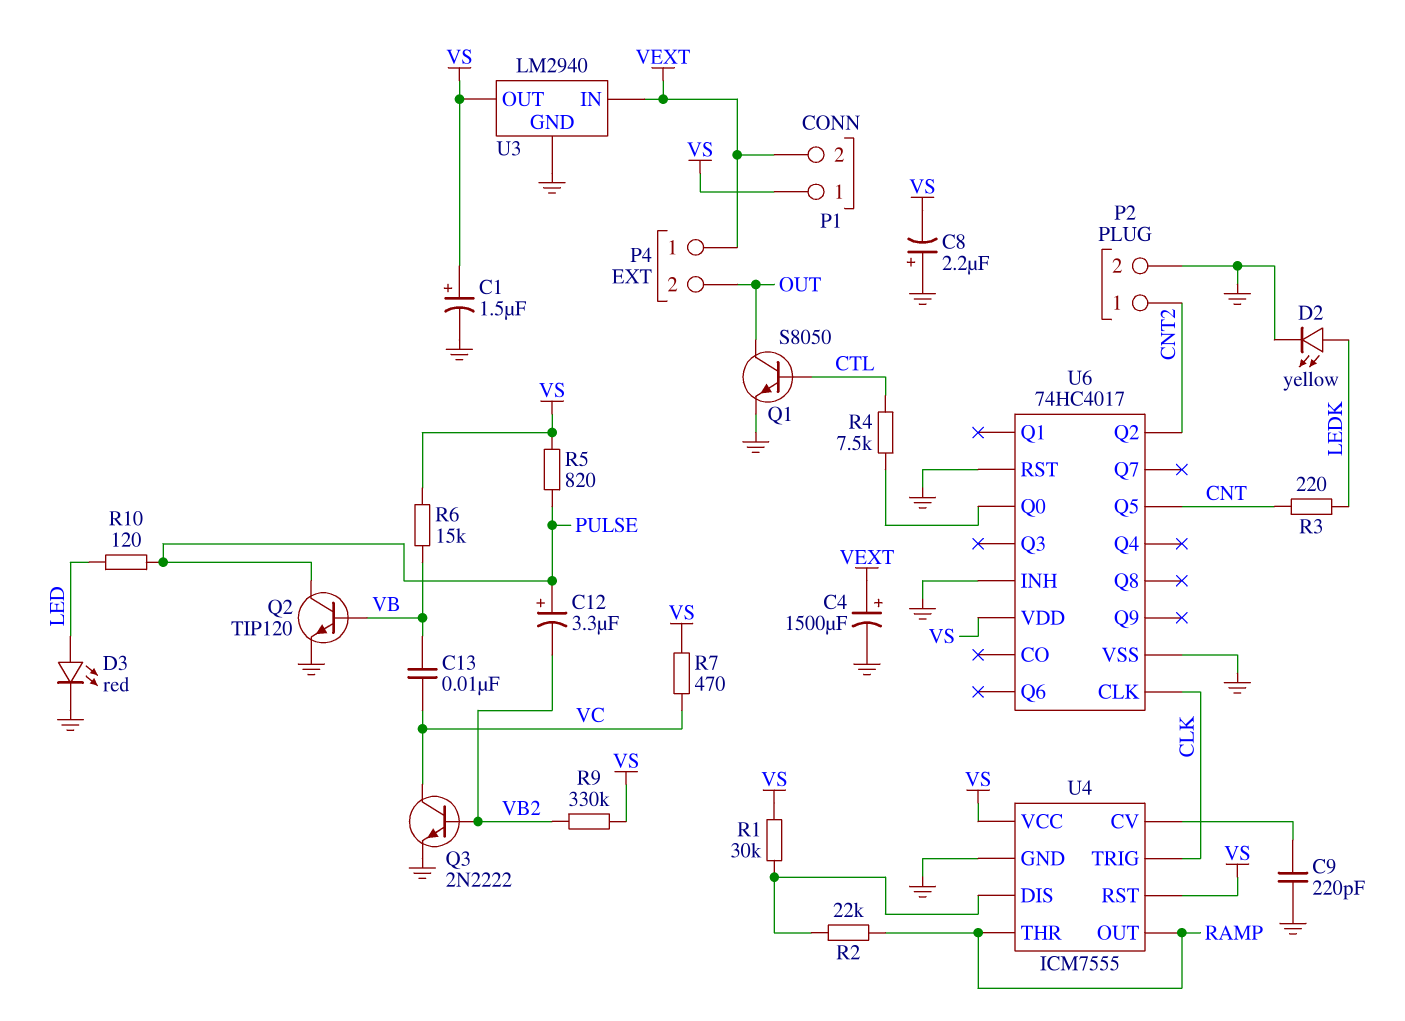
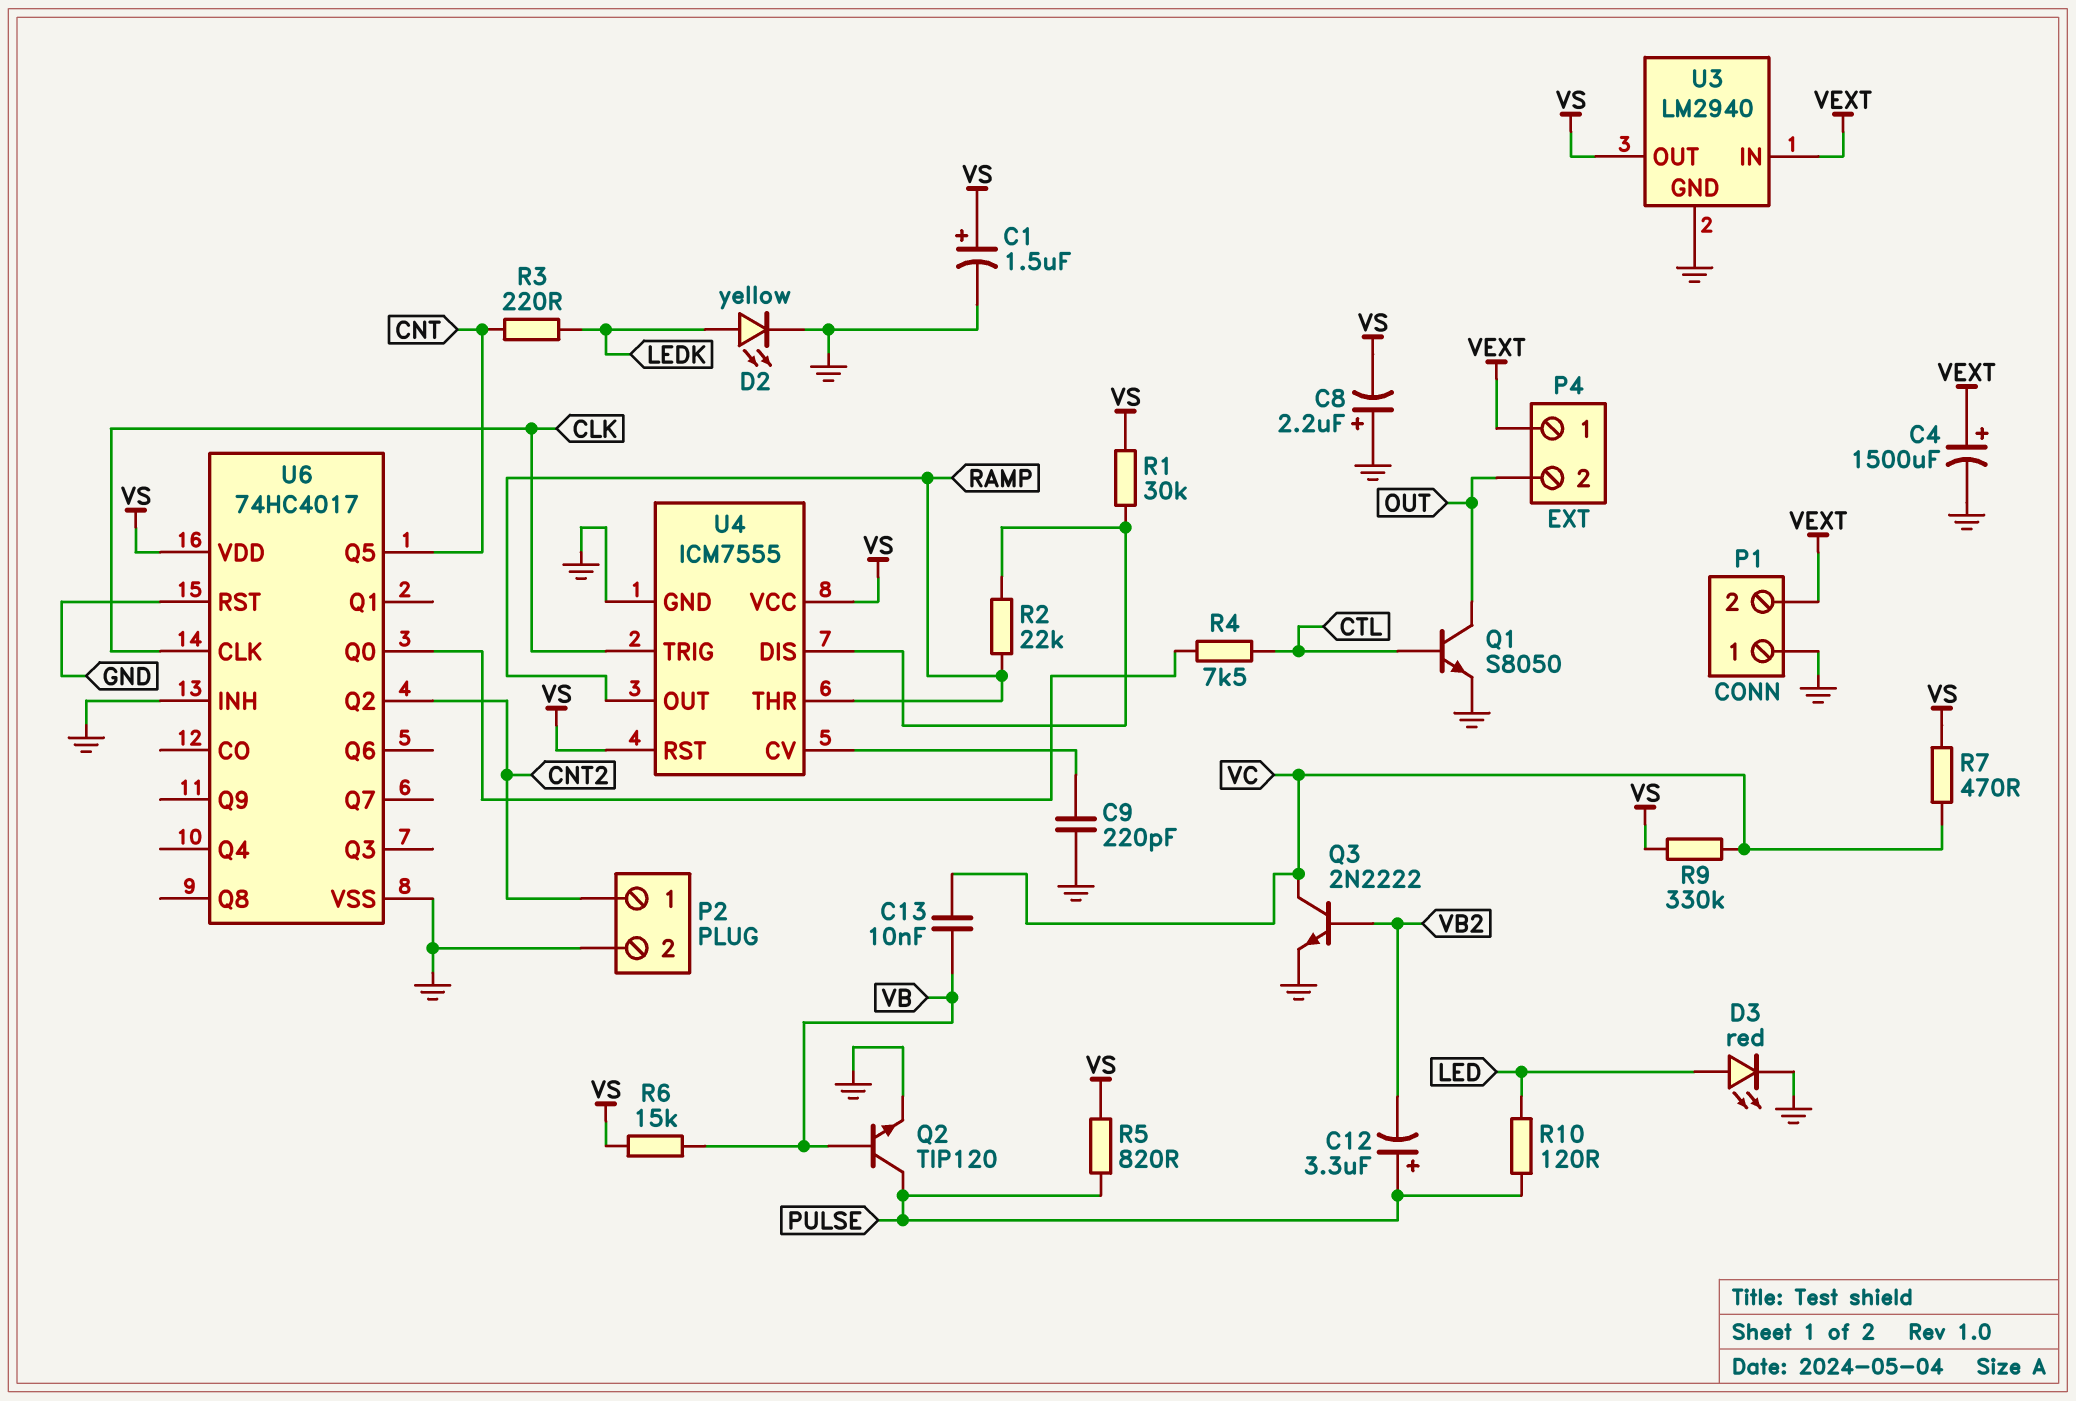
P1 pin 1: VS -> GND
R9: 330k (VB2, VS) -> 330k (VC, VS)

